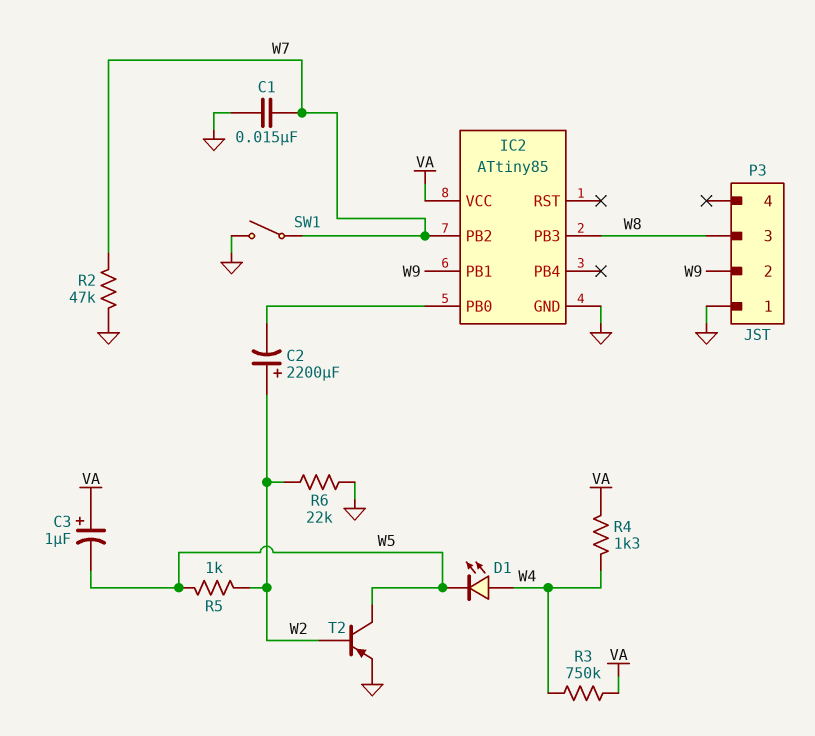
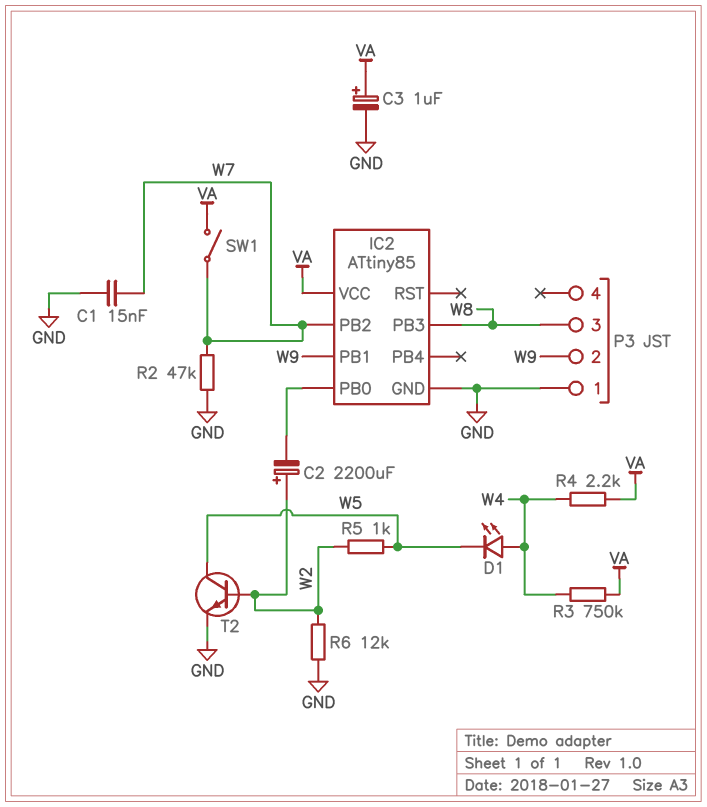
C3: 1uF (plus VA, minus W5) -> 1uF (plus VA, minus GND)
R4: 1.3k (VA, W4) -> 2.2k (VA, W4)
R6: 22k (GND, W2) -> 12k (GND, W2)
SW1: switch (GND, W7) -> switch (VA, W7)
T2: PNP (B W2, C W5, E GND) -> NPN (B W2, C W5, E GND)

